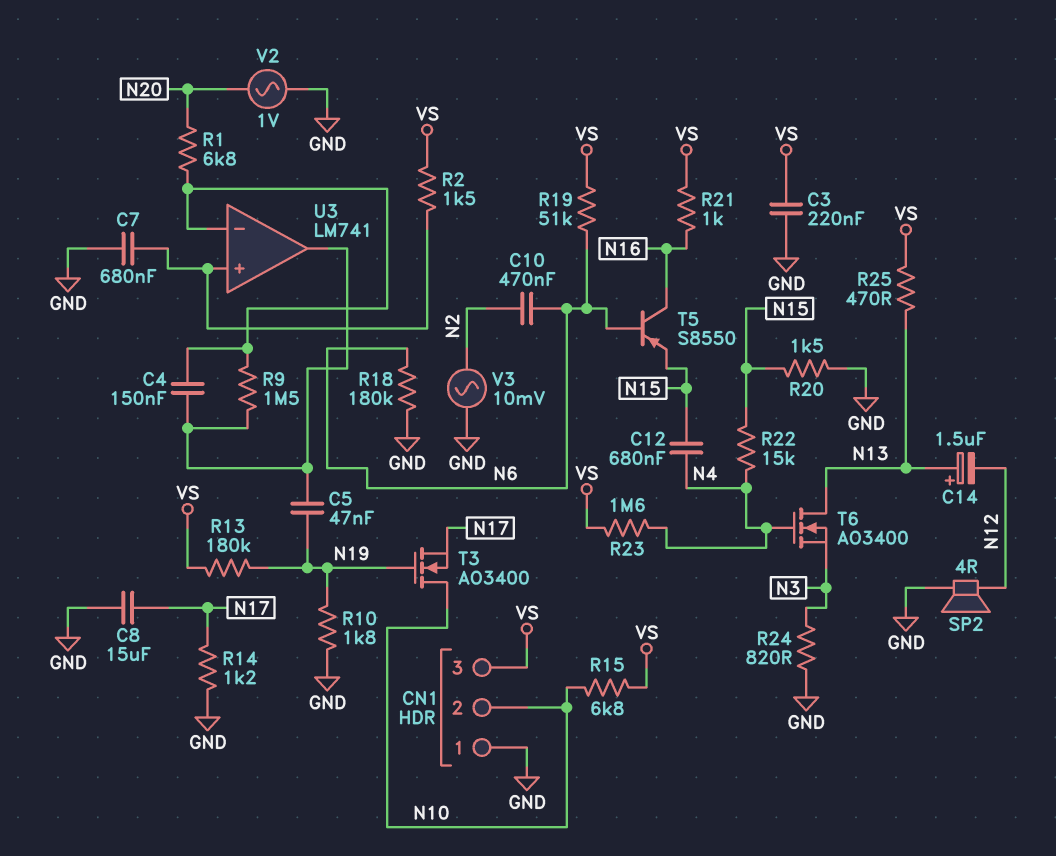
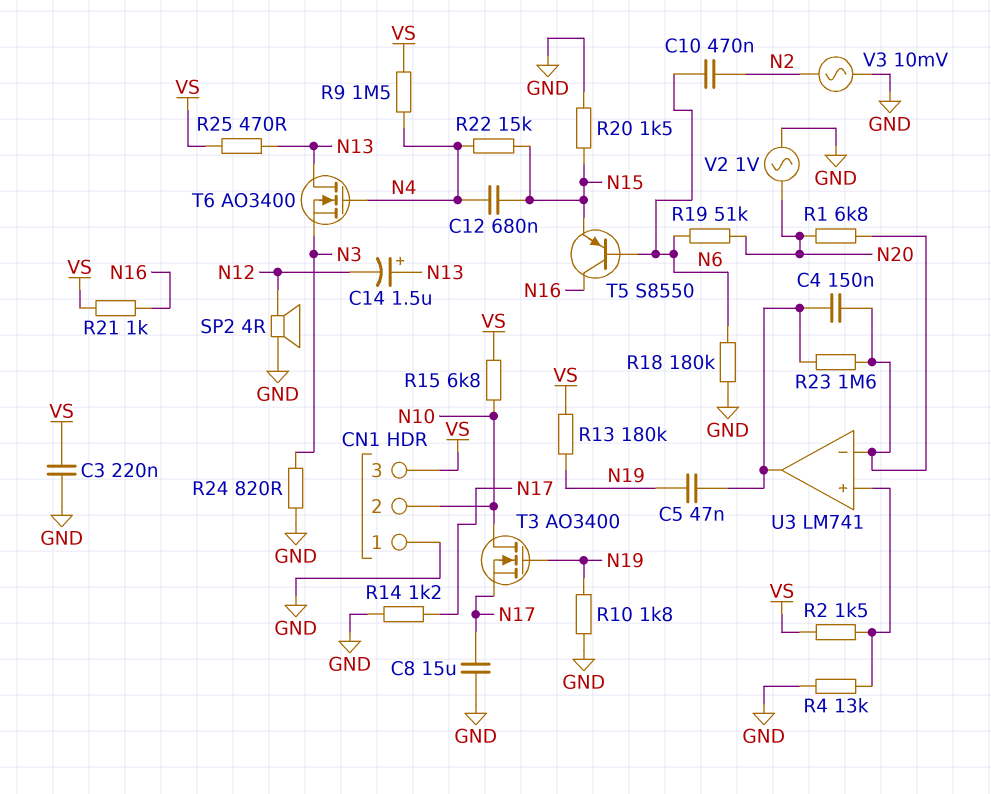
C7: 680nF (GND, U3/in+) -> none
R4: none -> 13k (GND, U3/in+)
R9: 1.5M (U3/in-, U3/out) -> 1.5M (N4, VS)
R19: 51k (N6, VS) -> 51k (N6, N20)
R23: 1.6M (N4, VS) -> 1.6M (U3/in-, U3/out)

